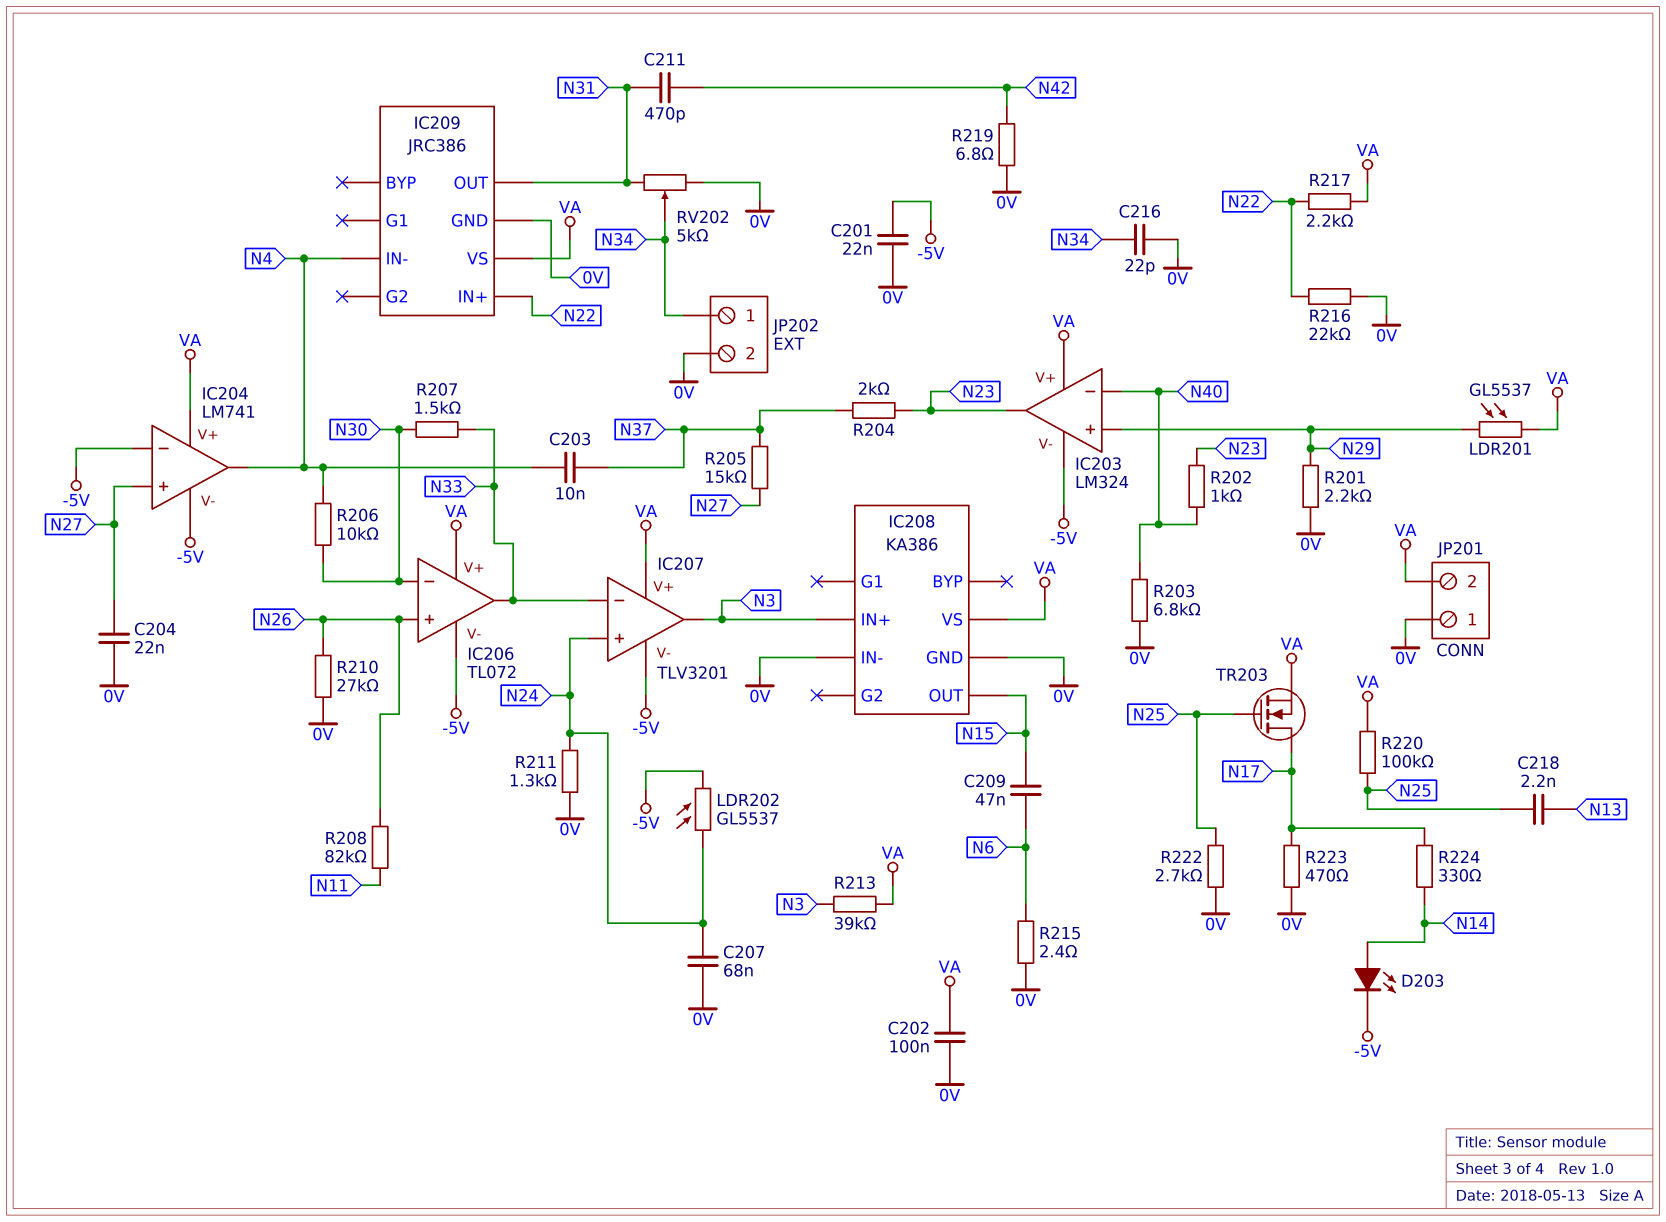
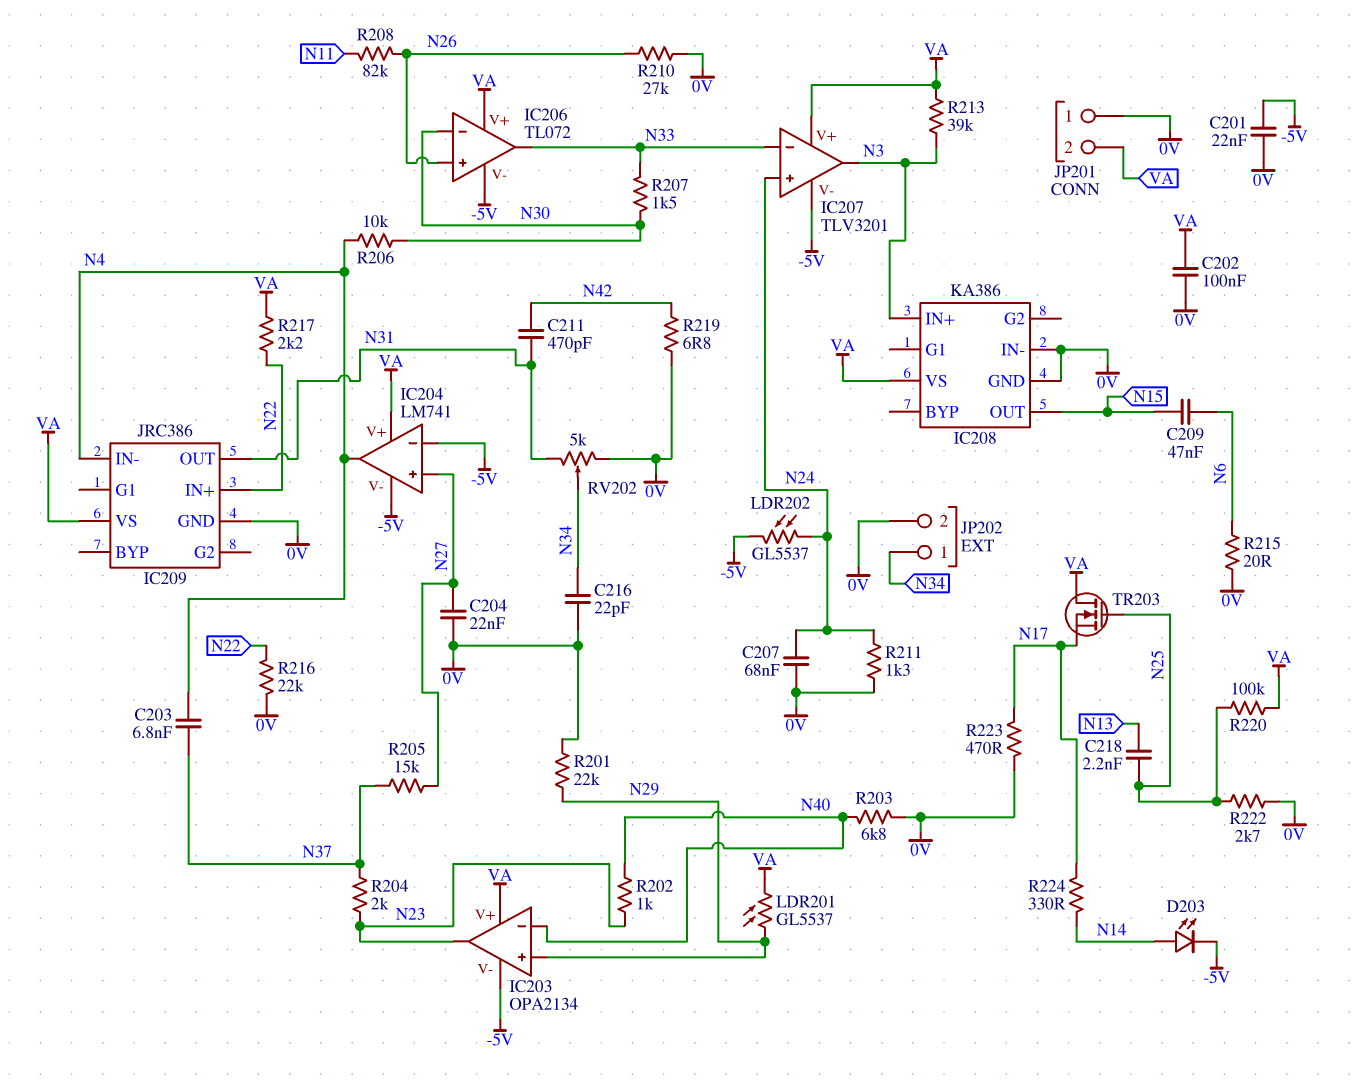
C203: 10nF (N4, N37) -> 6.8nF (N4, N37)
IC203: LM324 -> OPA2134
R201: 2.2k (0V, N29) -> 22k (0V, N29)
R215: 2.4 (0V, N6) -> 20 (0V, N6)
TR203: NMOS (G N25, D N17, S VA) -> NMOS (G N25, D VA, S N17)

